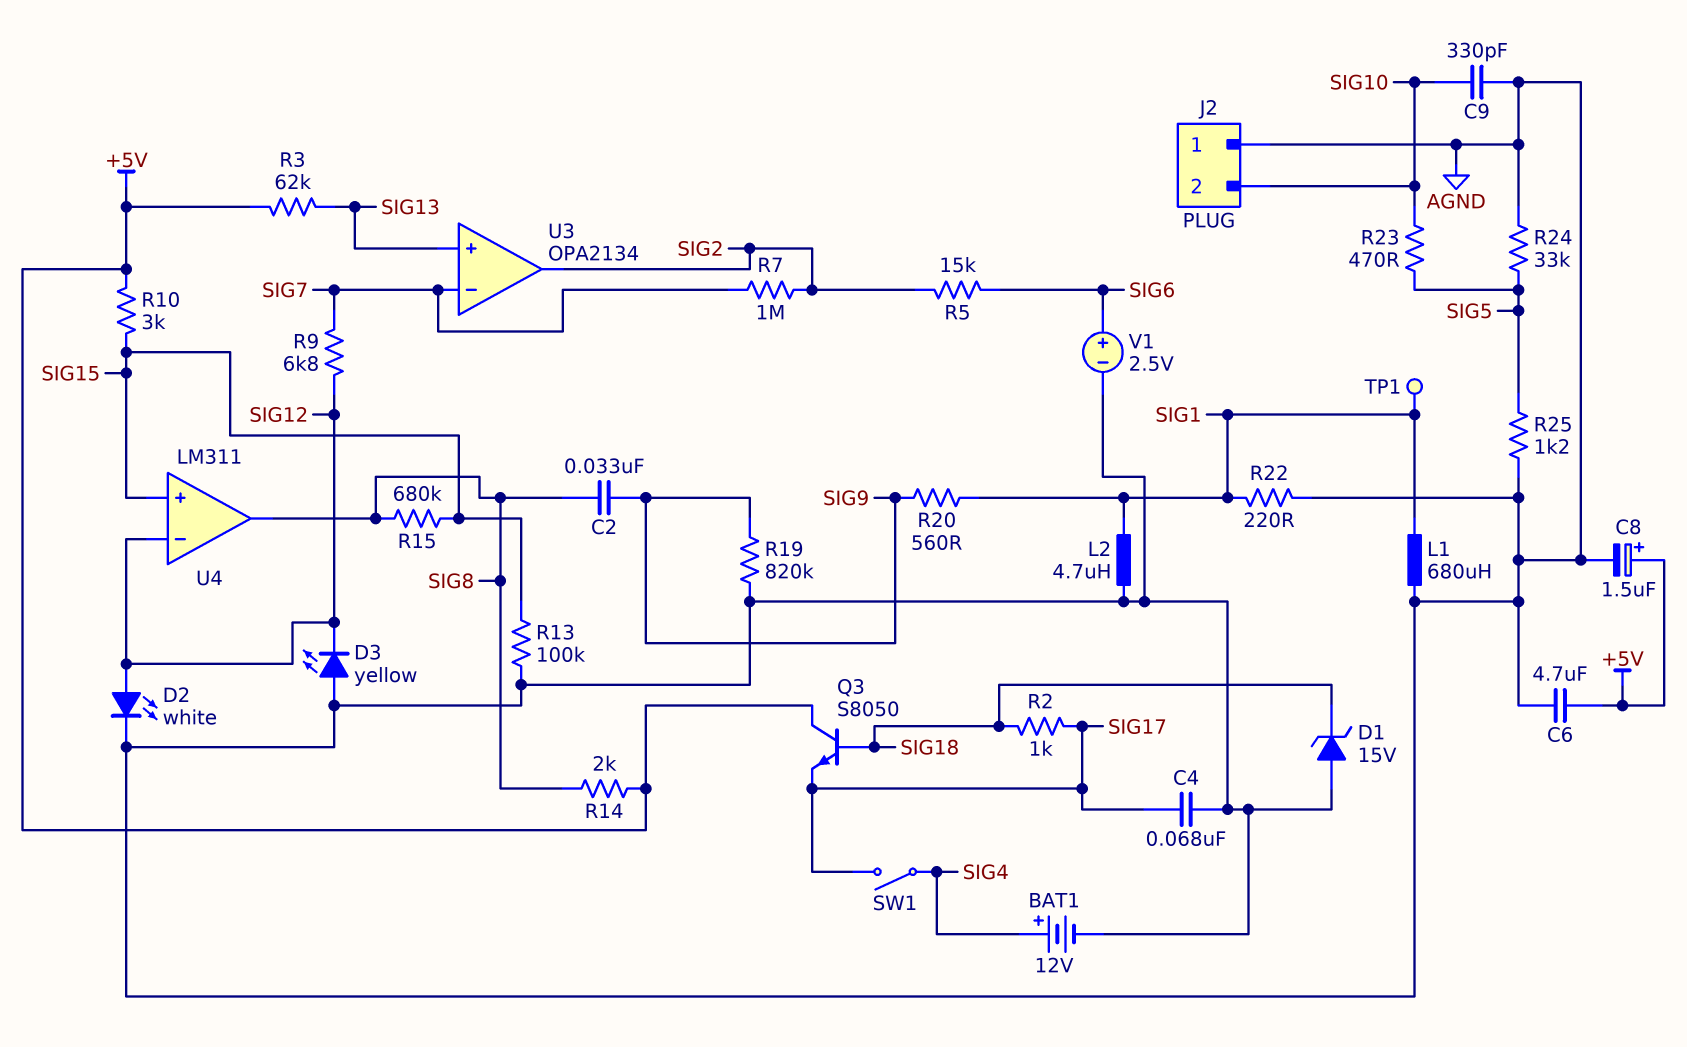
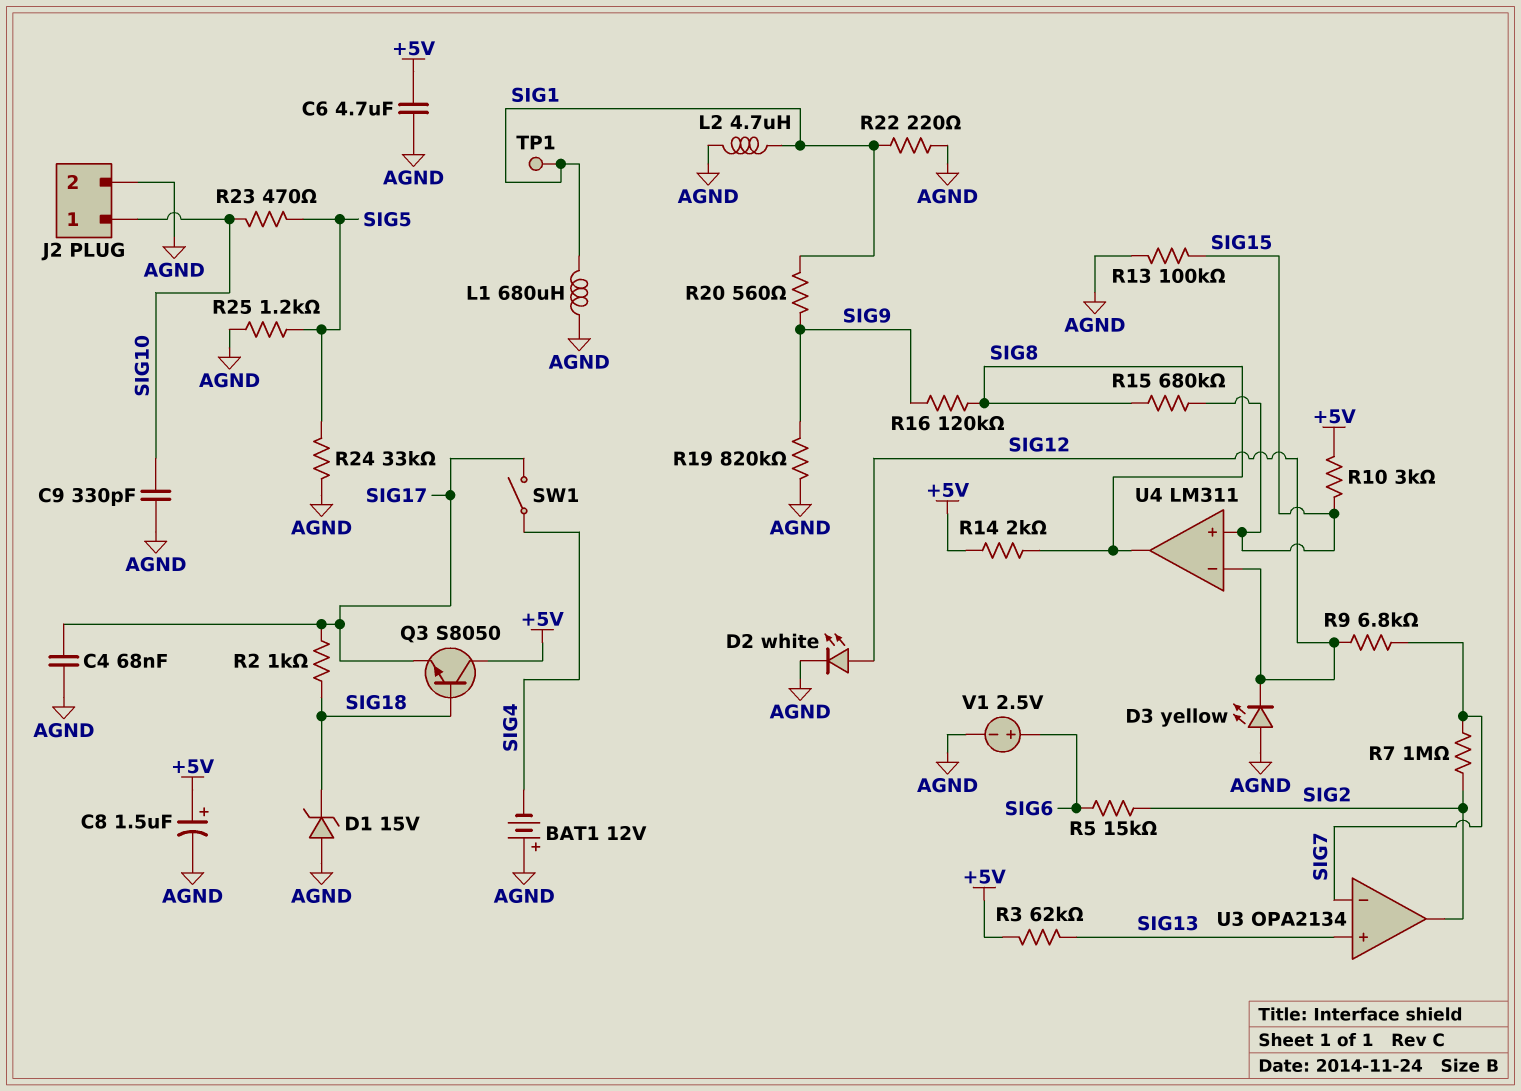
BAT1: 12V (plus SIG4, minus AGND) -> 12V (plus AGND, minus SIG4)
C2: 33nF (SIG8, SIG9) -> none
J2 pin 1: AGND -> SIG10
J2 pin 2: SIG10 -> AGND
R16: none -> 120k (SIG8, SIG9)

